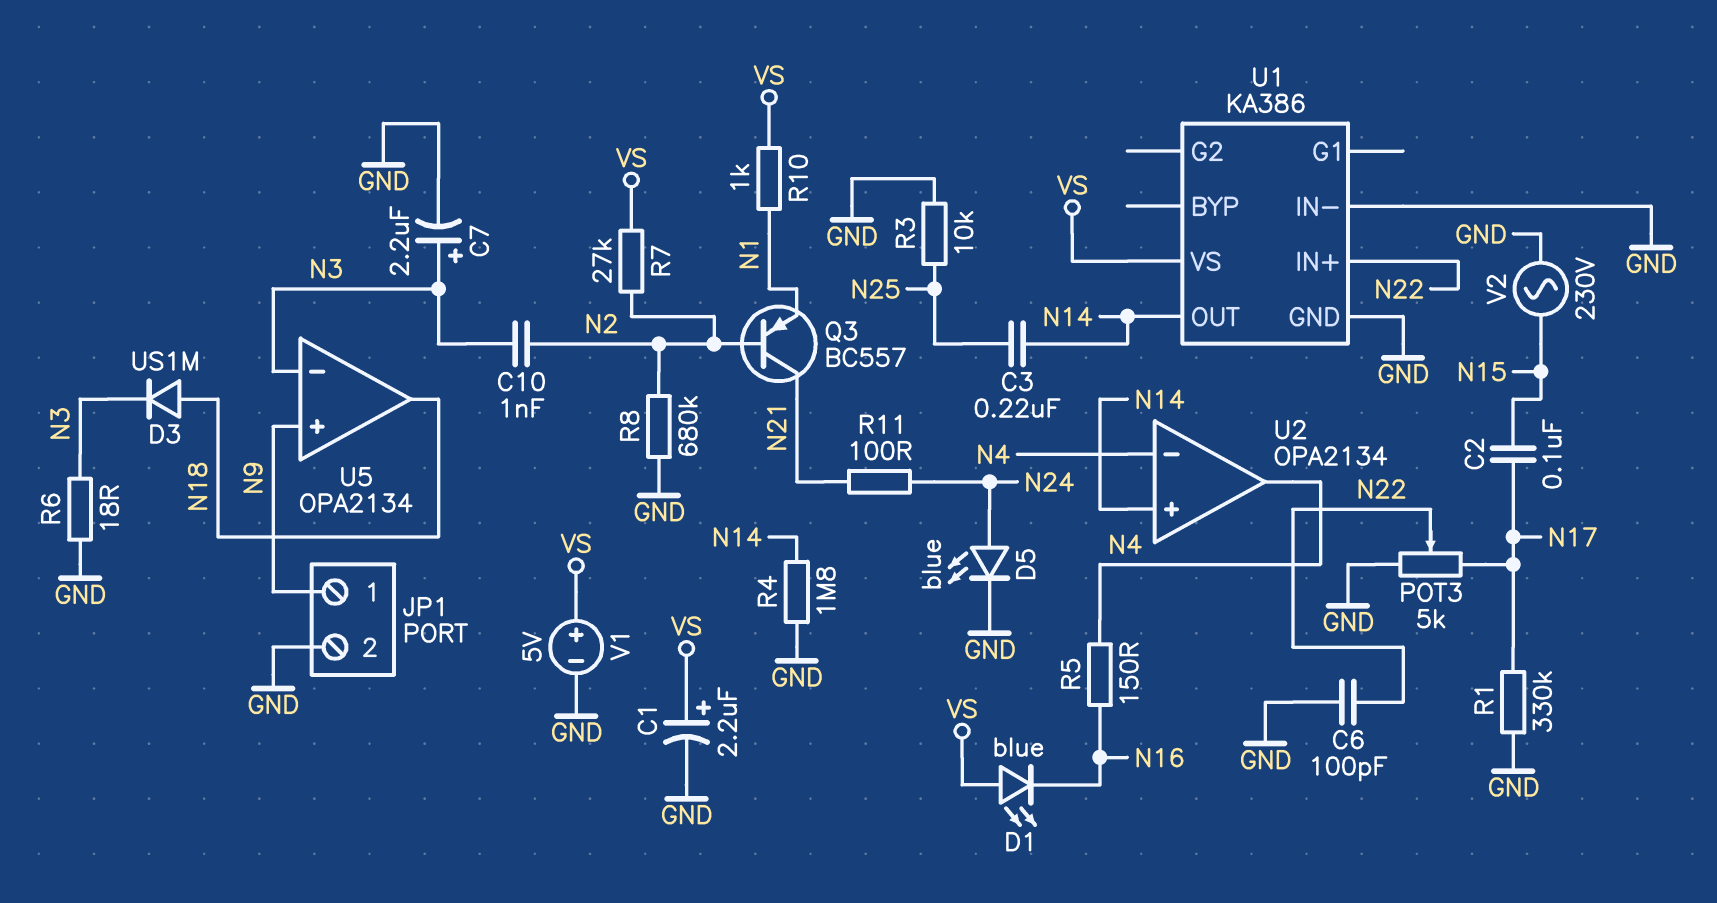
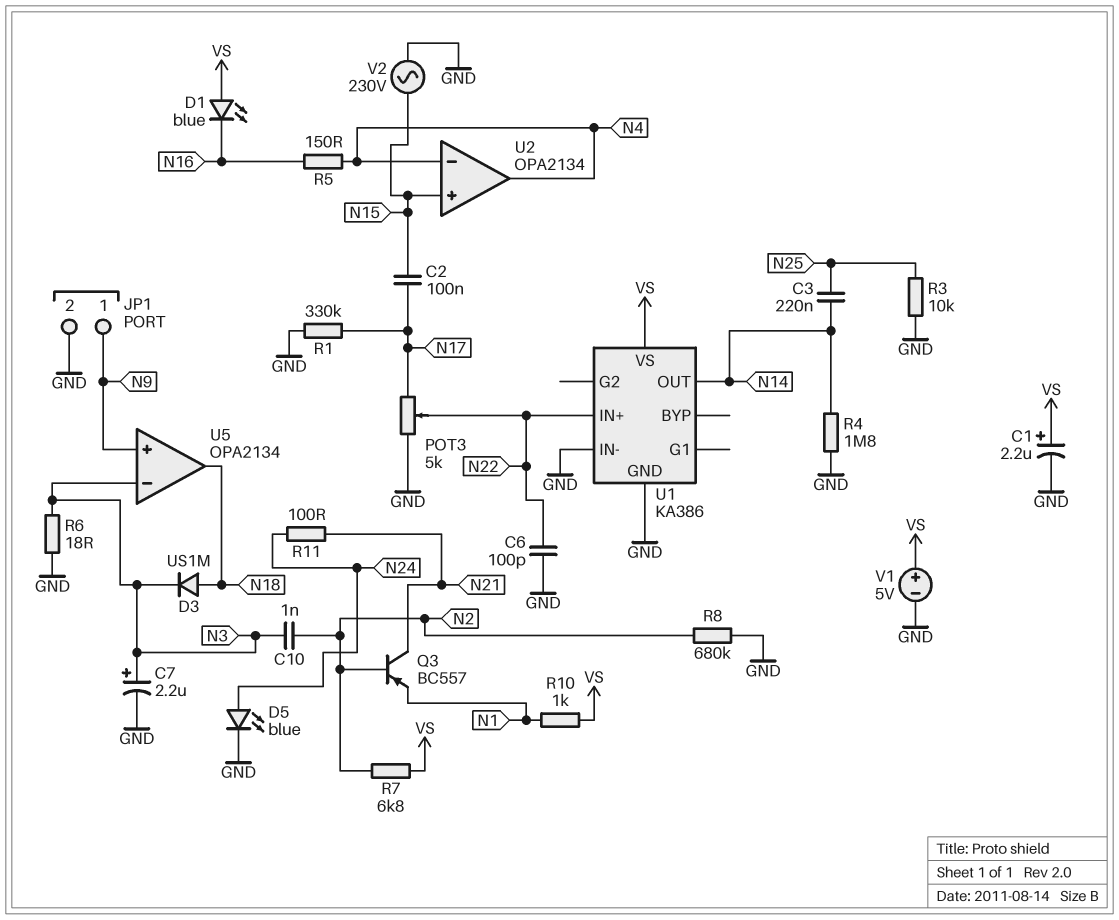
R7: 27k (N2, VS) -> 6.8k (N2, VS)
U2 pin in+: N14 -> N15

